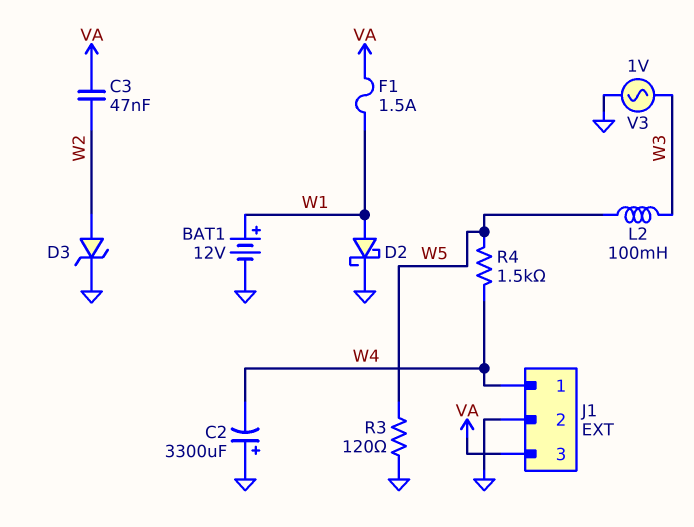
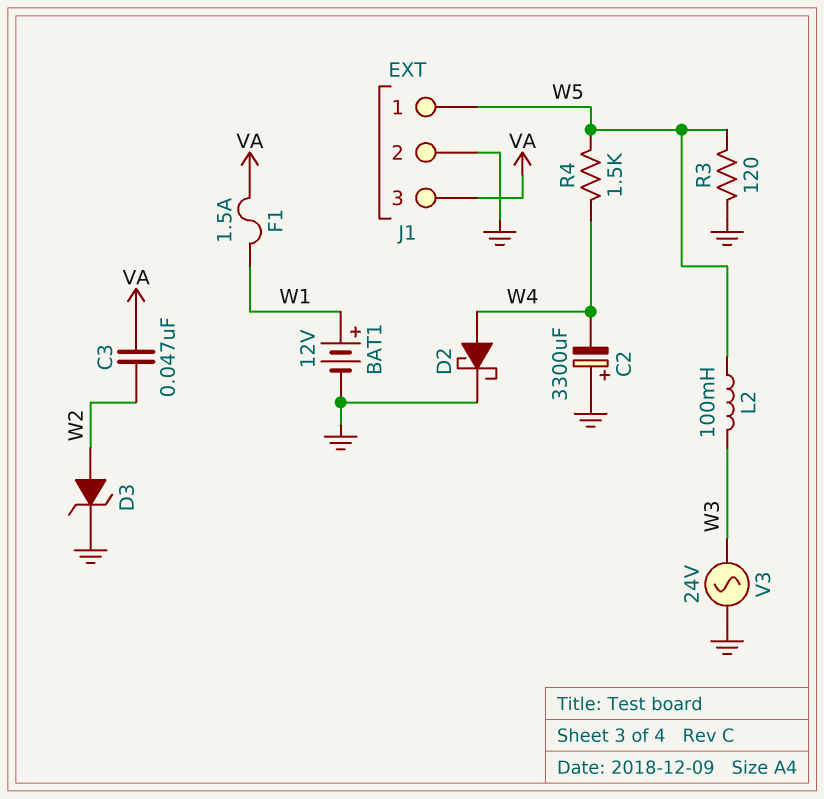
D2: schottky (A W1, K GND) -> schottky (A W4, K GND)
J1 pin 1: W4 -> W5
V3: AC 1V (GND, W3) -> AC 24V (GND, W3)

